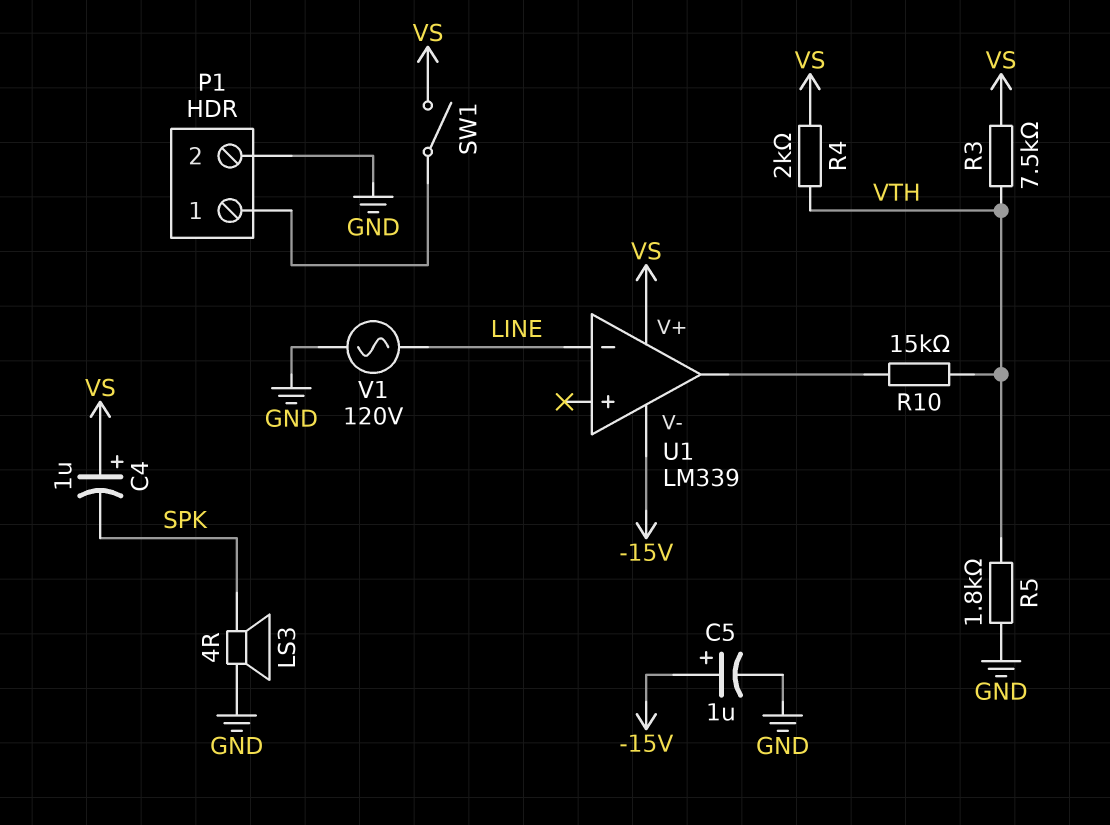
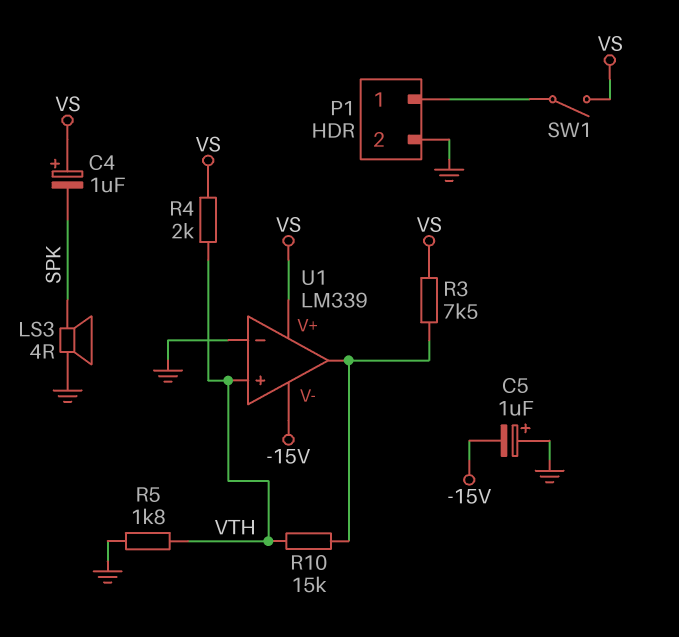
C5: 1uF (plus -15V, minus GND) -> 1uF (plus GND, minus -15V)
R3: 7.5k (VS, VTH) -> 7.5k (U1/out, VS)
U1 pin in+: none -> VTH
U1 pin in-: LINE -> GND
V1: AC 120V (GND, LINE) -> none

